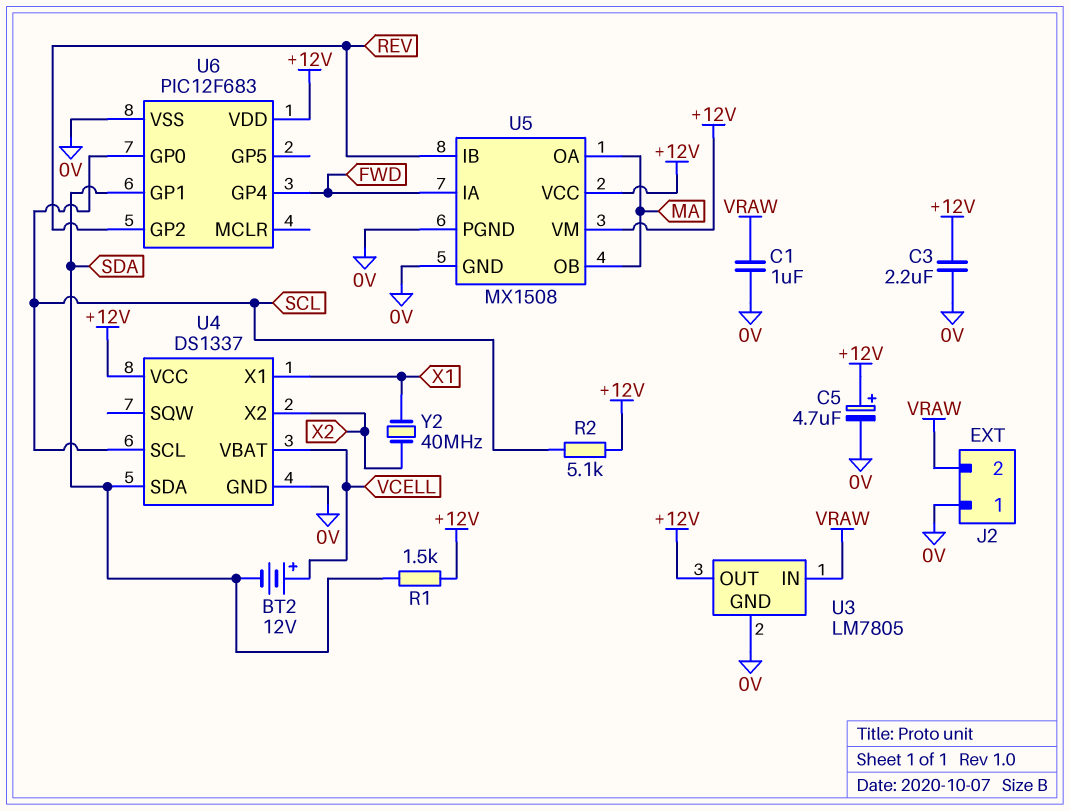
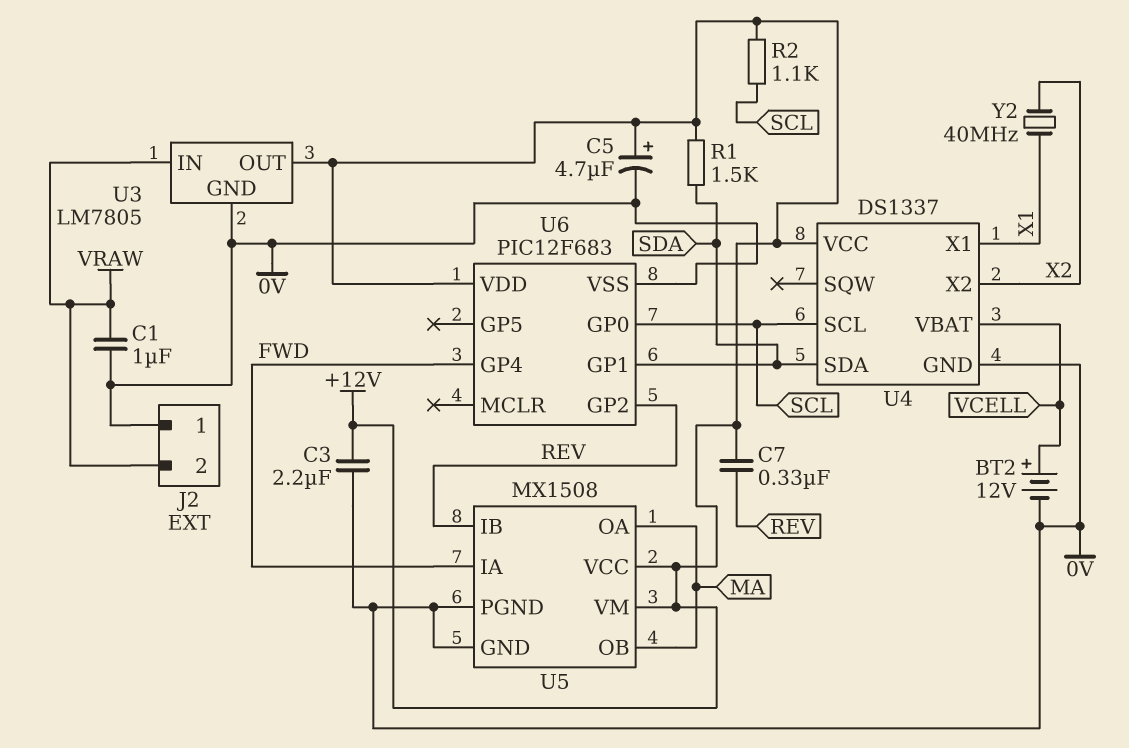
BT2: 12V (plus VCELL, minus SDA) -> 12V (plus VCELL, minus 0V)
C7: none -> 330nF (+12V, REV)
R2: 5.1k (+12V, SCL) -> 1.1k (+12V, SCL)

